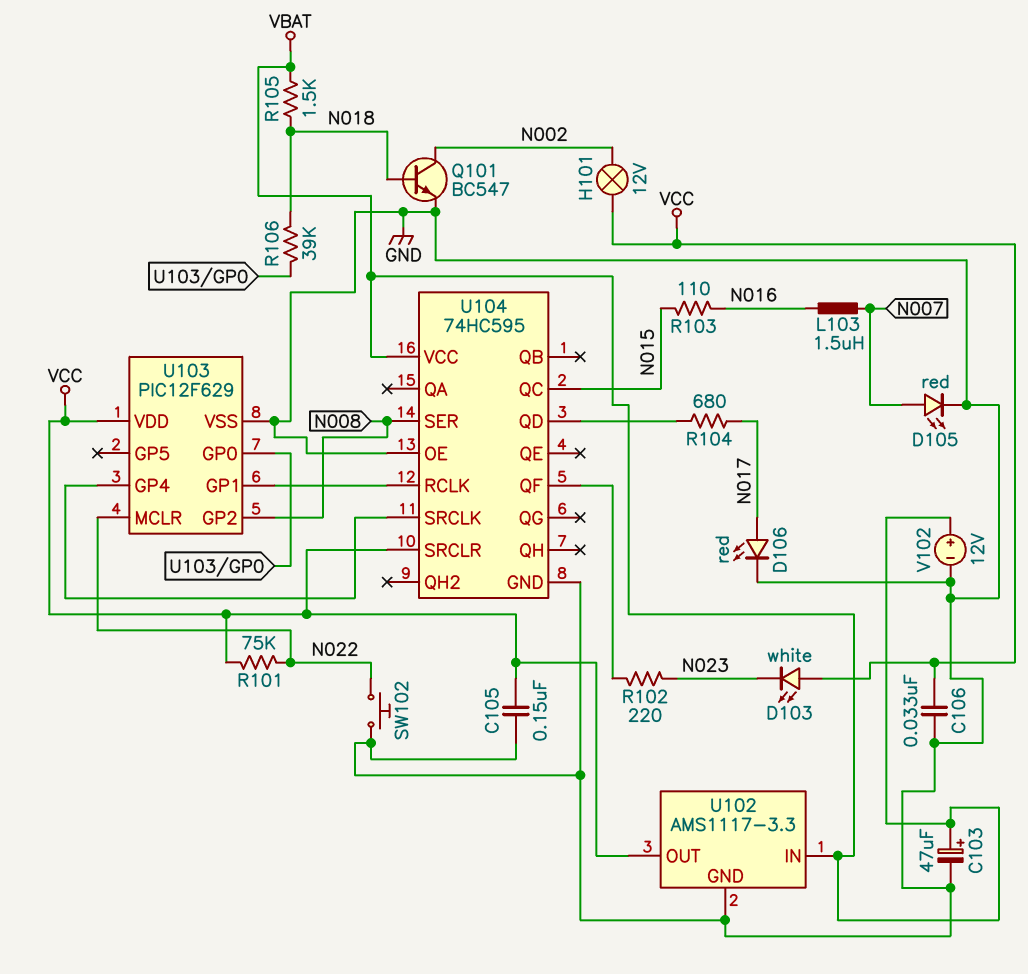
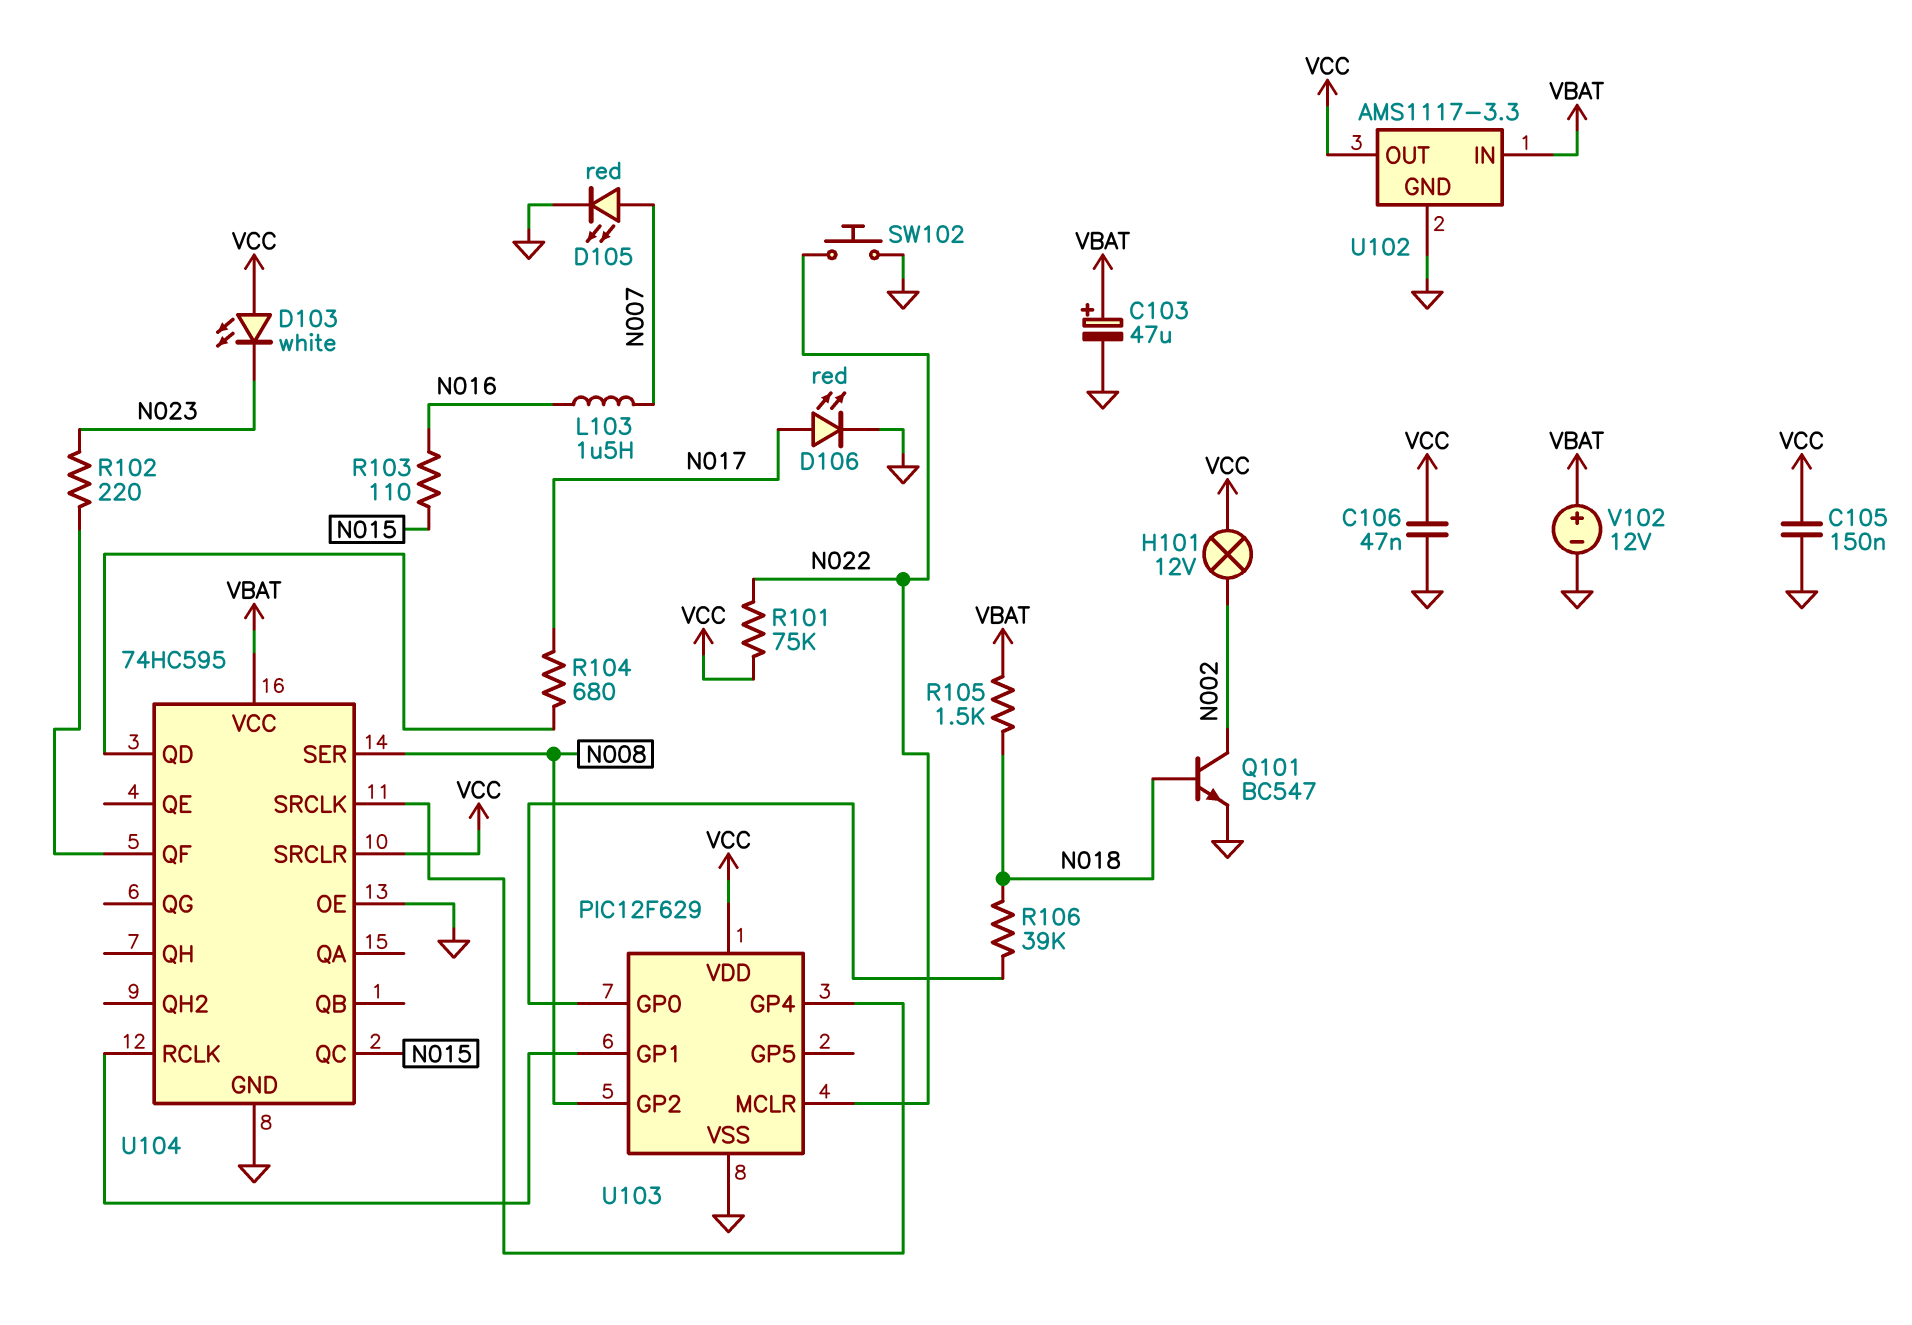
C106: 33nF (GND, VCC) -> 47nF (GND, VCC)

